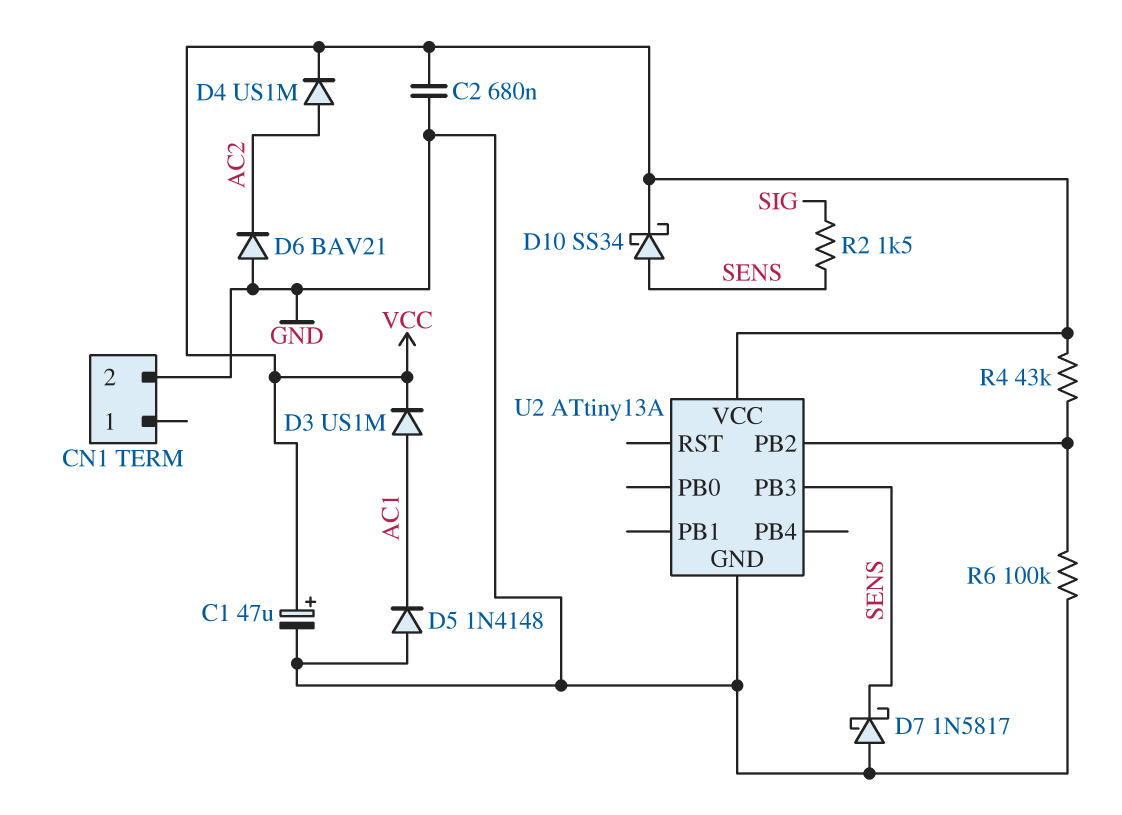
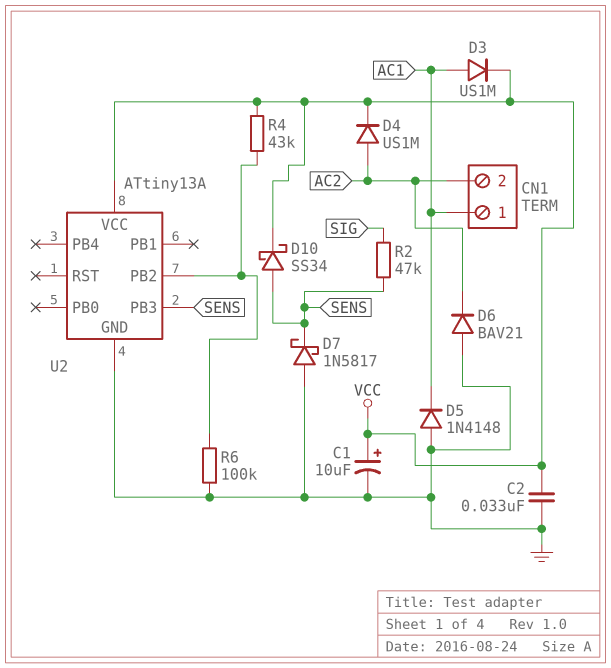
C1: 47uF (plus VCC, minus GND) -> 10uF (plus VCC, minus GND)
C2: 680nF (GND, VCC) -> 33nF (GND, VCC)
CN1 pin 1: none -> AC1
CN1 pin 2: GND -> AC2
R2: 1.5k (SENS, SIG) -> 47k (SENS, SIG)

